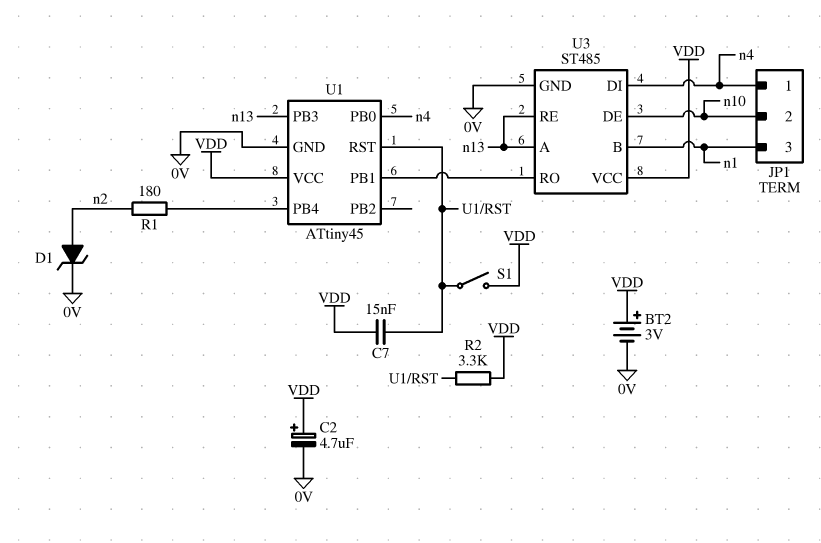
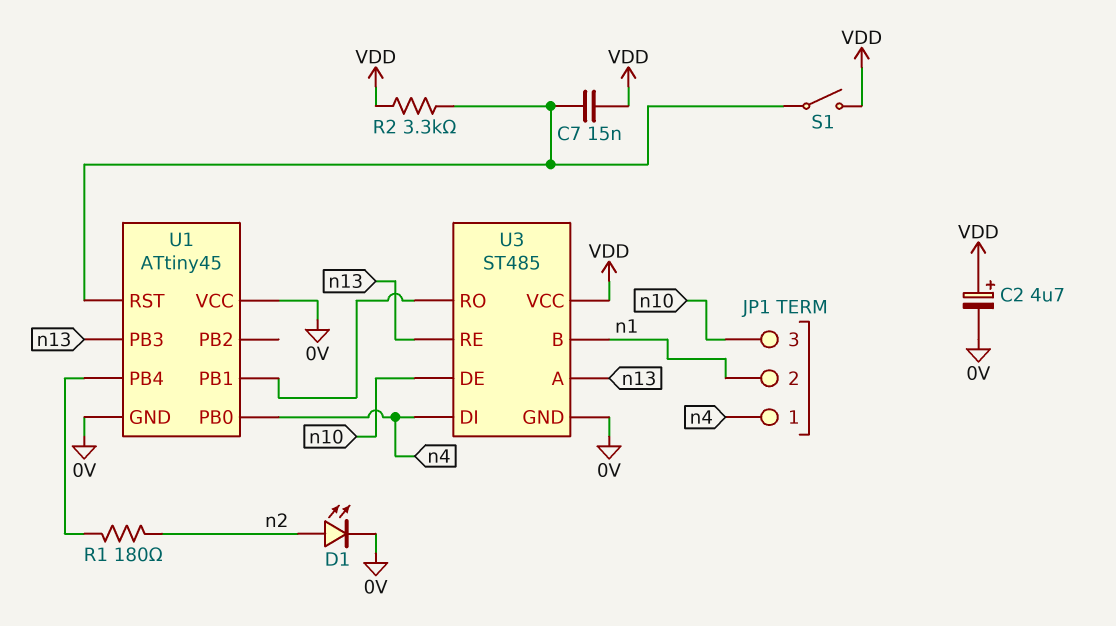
BT2: 3V (plus VDD, minus 0V) -> none
D1: zener (A n2, K 0V) -> LED (A n2, K 0V)
JP1 pin 2: n10 -> n1
JP1 pin 3: n1 -> n10
U1 pin VCC: VDD -> 0V

